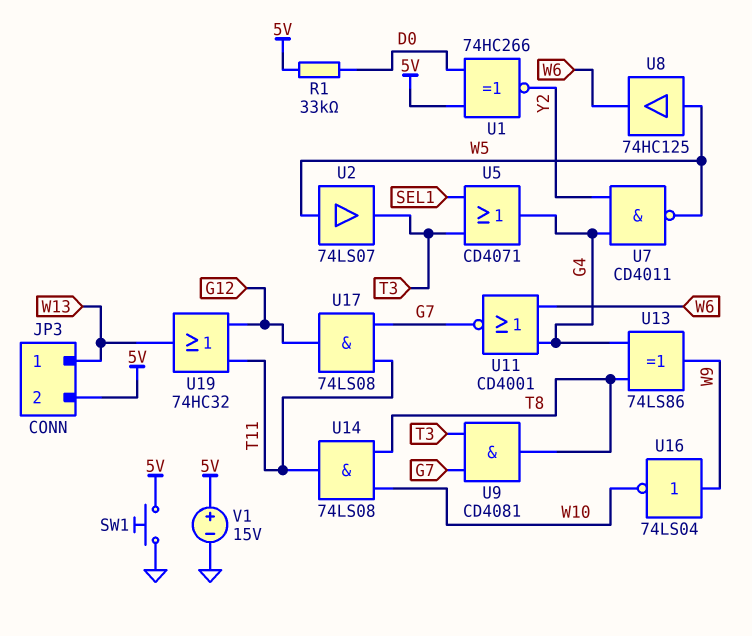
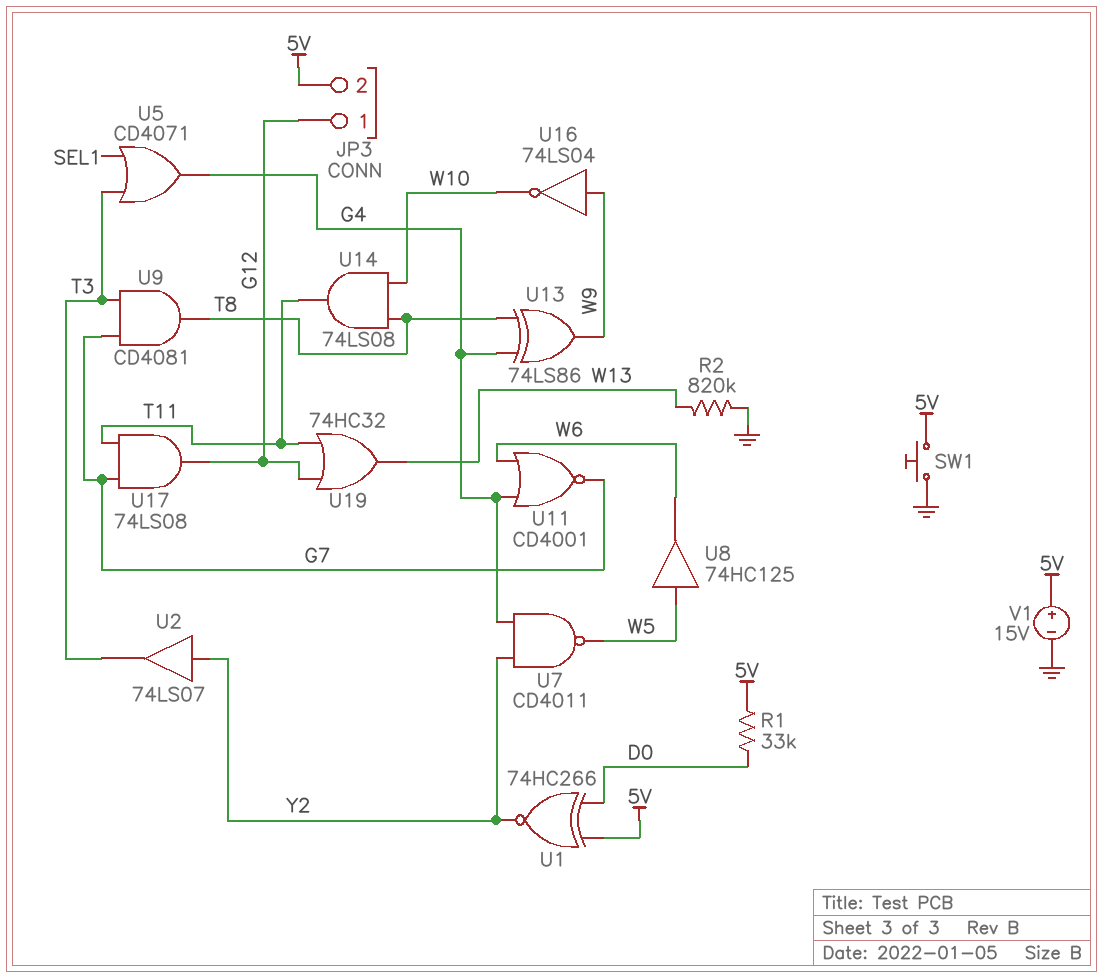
JP3 pin 1: W13 -> G12
R2: none -> 820k (GND, W13)
U2: buffer 74LS07 (in W5, out T3) -> buffer 74LS07 (in Y2, out T3)

